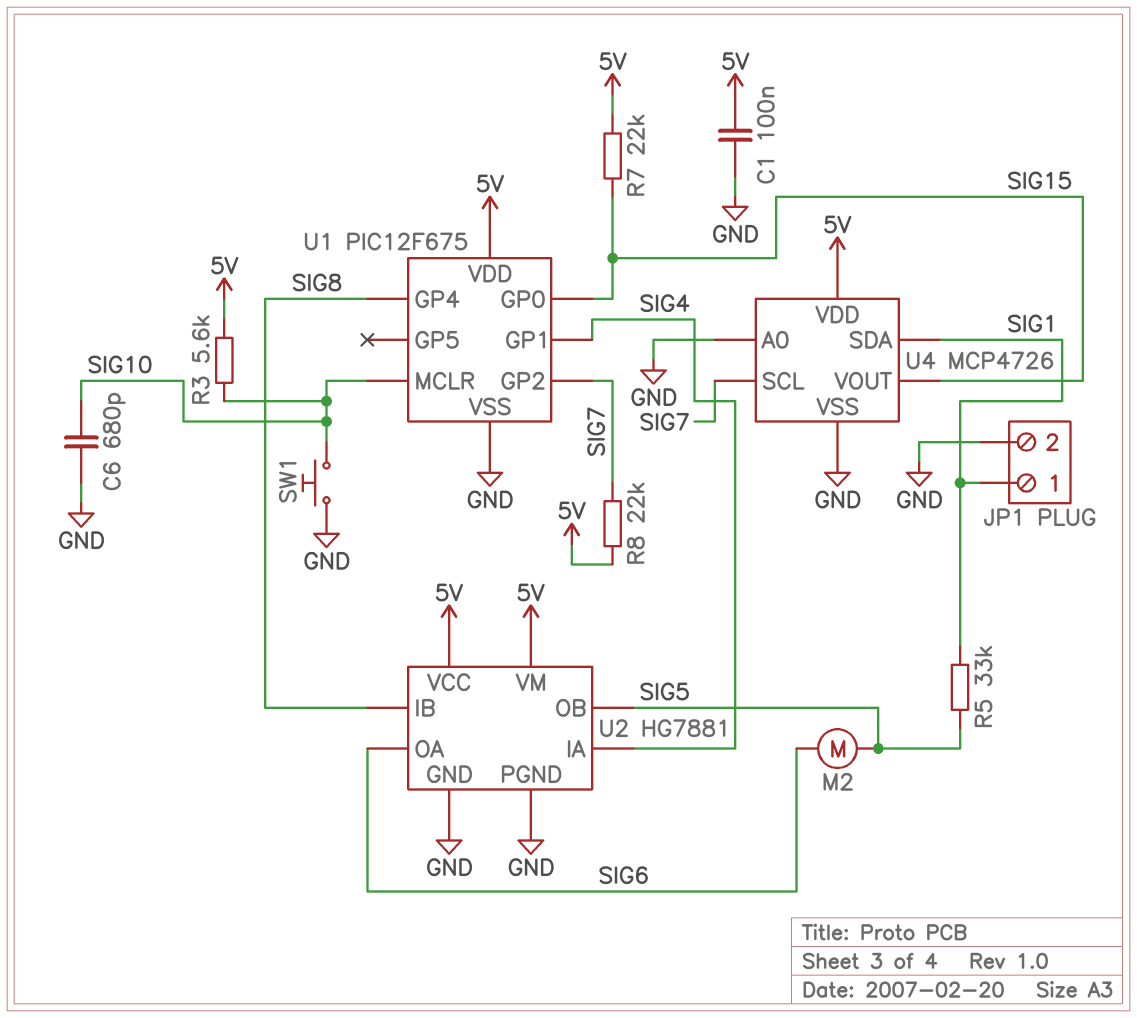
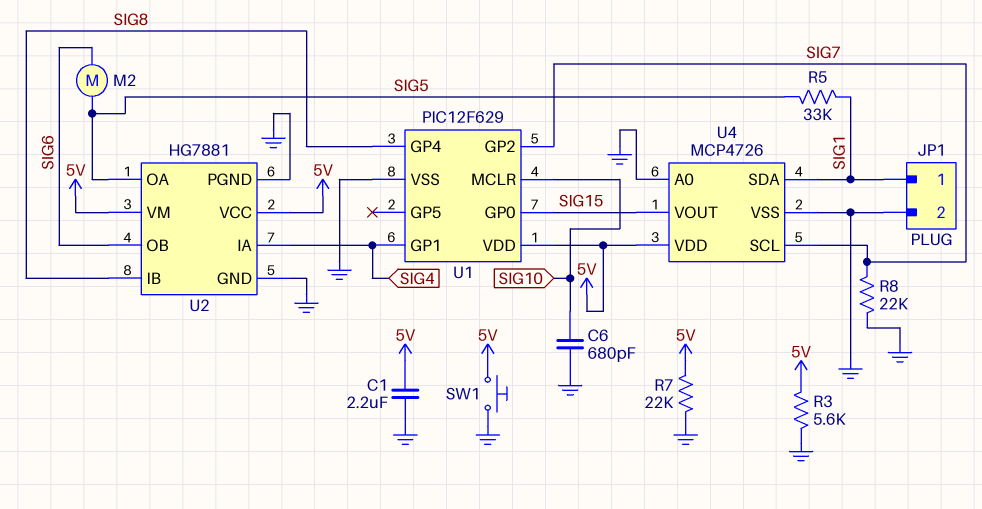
C1: 100nF (5V, GND) -> 2.2uF (5V, GND)
R3: 5.6k (5V, SIG10) -> 5.6k (5V, GND)
R7: 22k (5V, SIG15) -> 22k (5V, GND)
R8: 22k (5V, SIG7) -> 22k (GND, SIG7)
SW1: button (GND, SIG10) -> button (5V, GND)
U1: PIC12F675 -> PIC12F629
U2 pin OA: SIG6 -> SIG5
U2 pin OB: SIG5 -> SIG6

